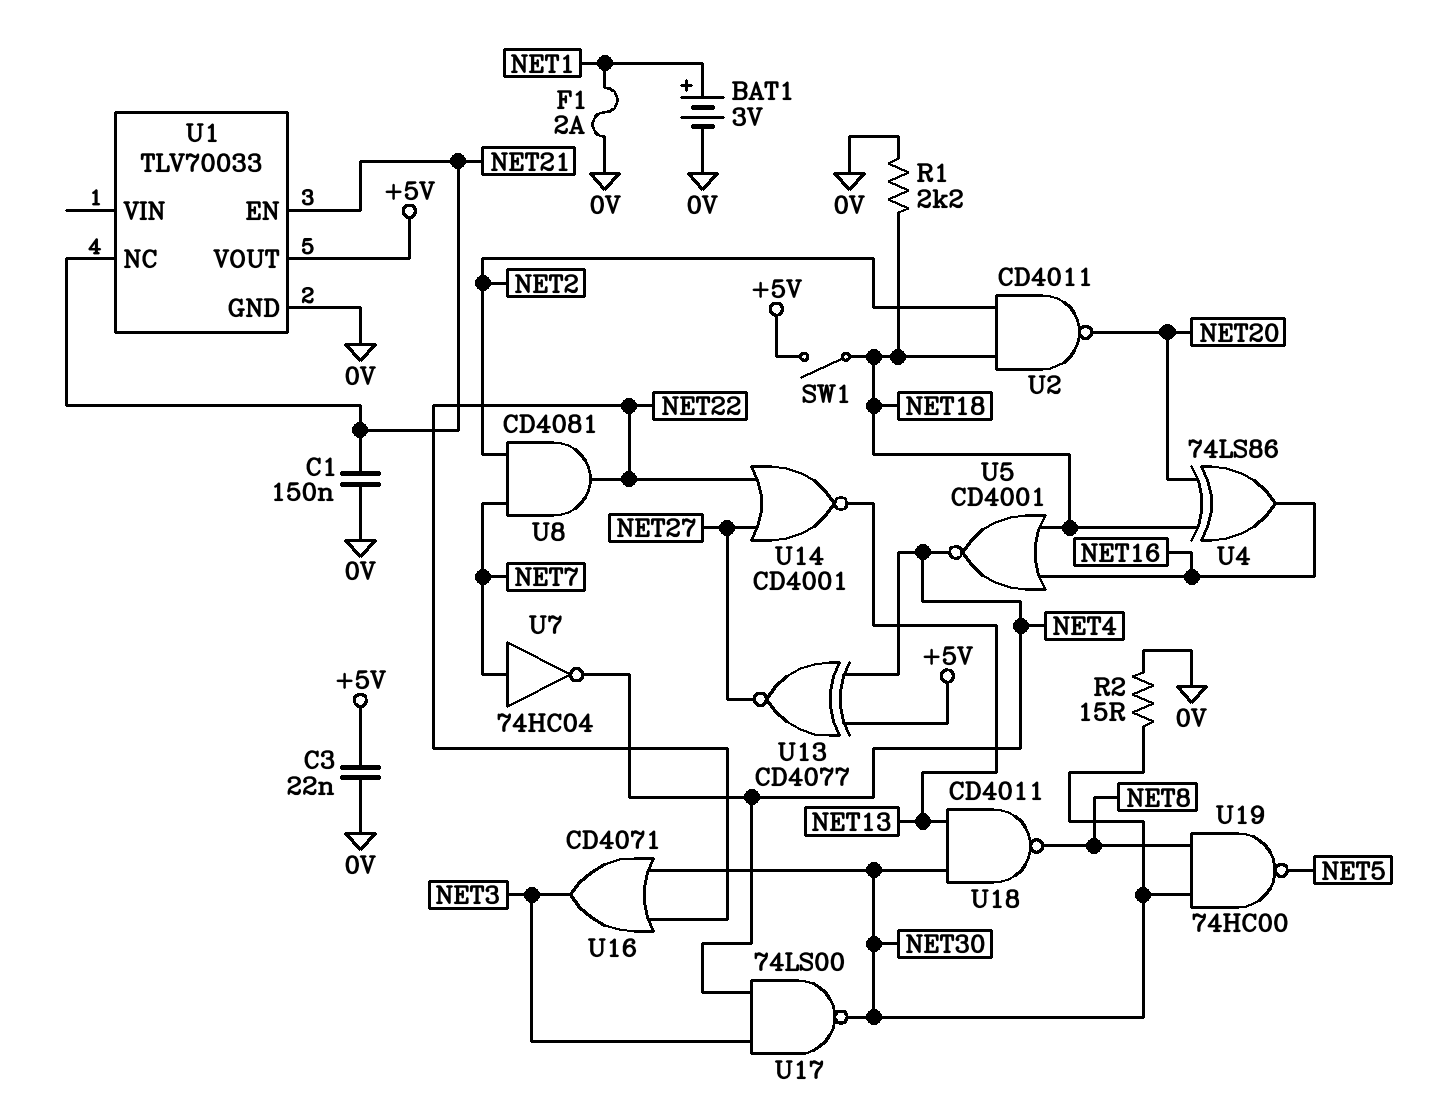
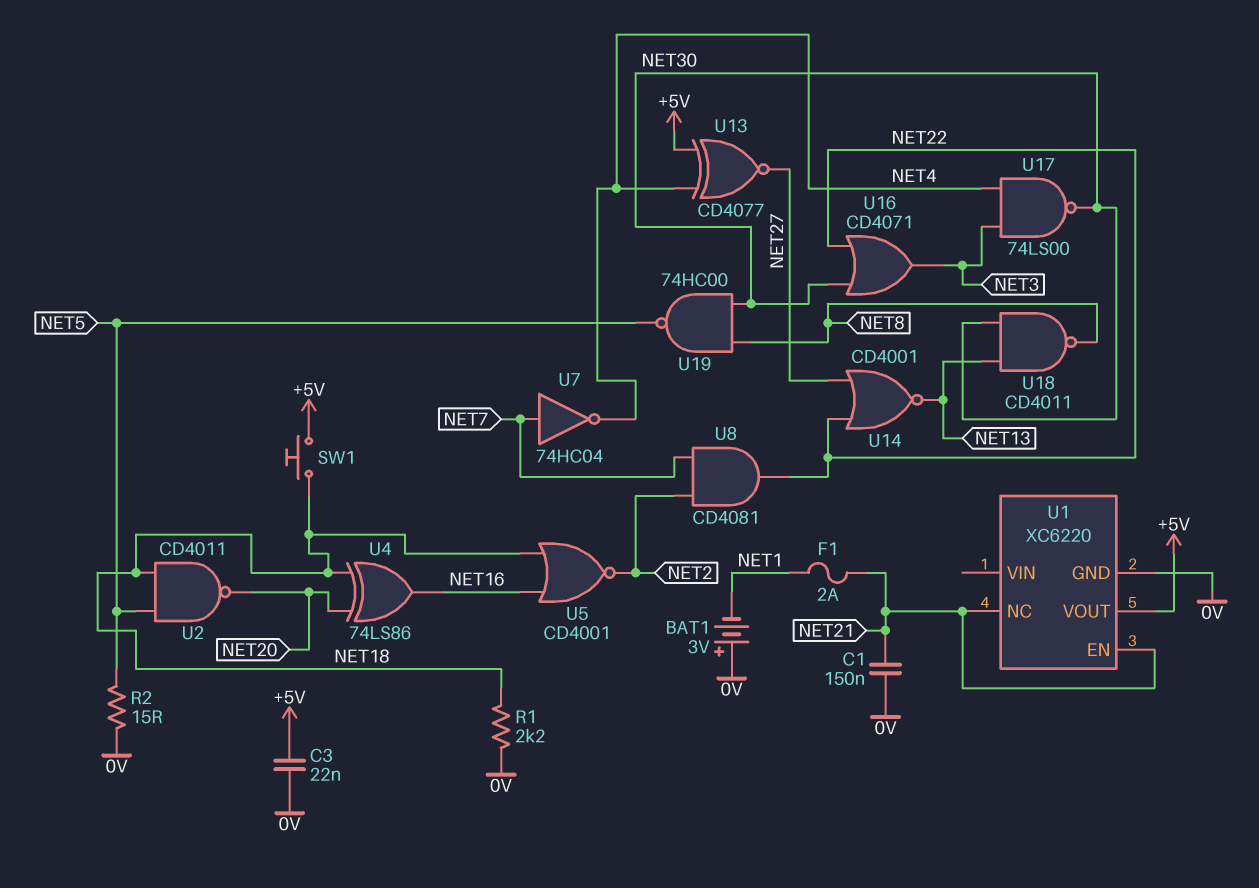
BAT1: 3V (plus NET1, minus 0V) -> 3V (plus 0V, minus NET1)
F1: 2A (0V, NET1) -> 2A (NET1, NET21)
R2: 15 (0V, NET30) -> 15 (0V, NET5)
SW1: switch (+5V, NET18) -> button (+5V, NET18)
U1: TLV70033 -> XC6220
U2: NAND CD4011 (in NET2, in NET18, out NET20) -> NAND CD4011 (in NET5, in NET18, out NET20)
U5: NOR CD4001 (in NET16, in NET18, out NET4) -> NOR CD4001 (in NET16, in NET18, out NET2)

